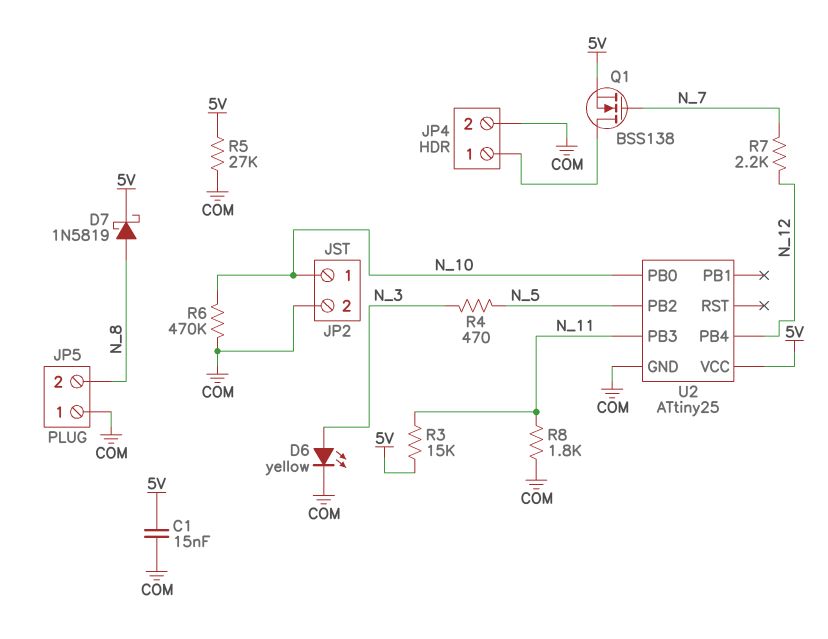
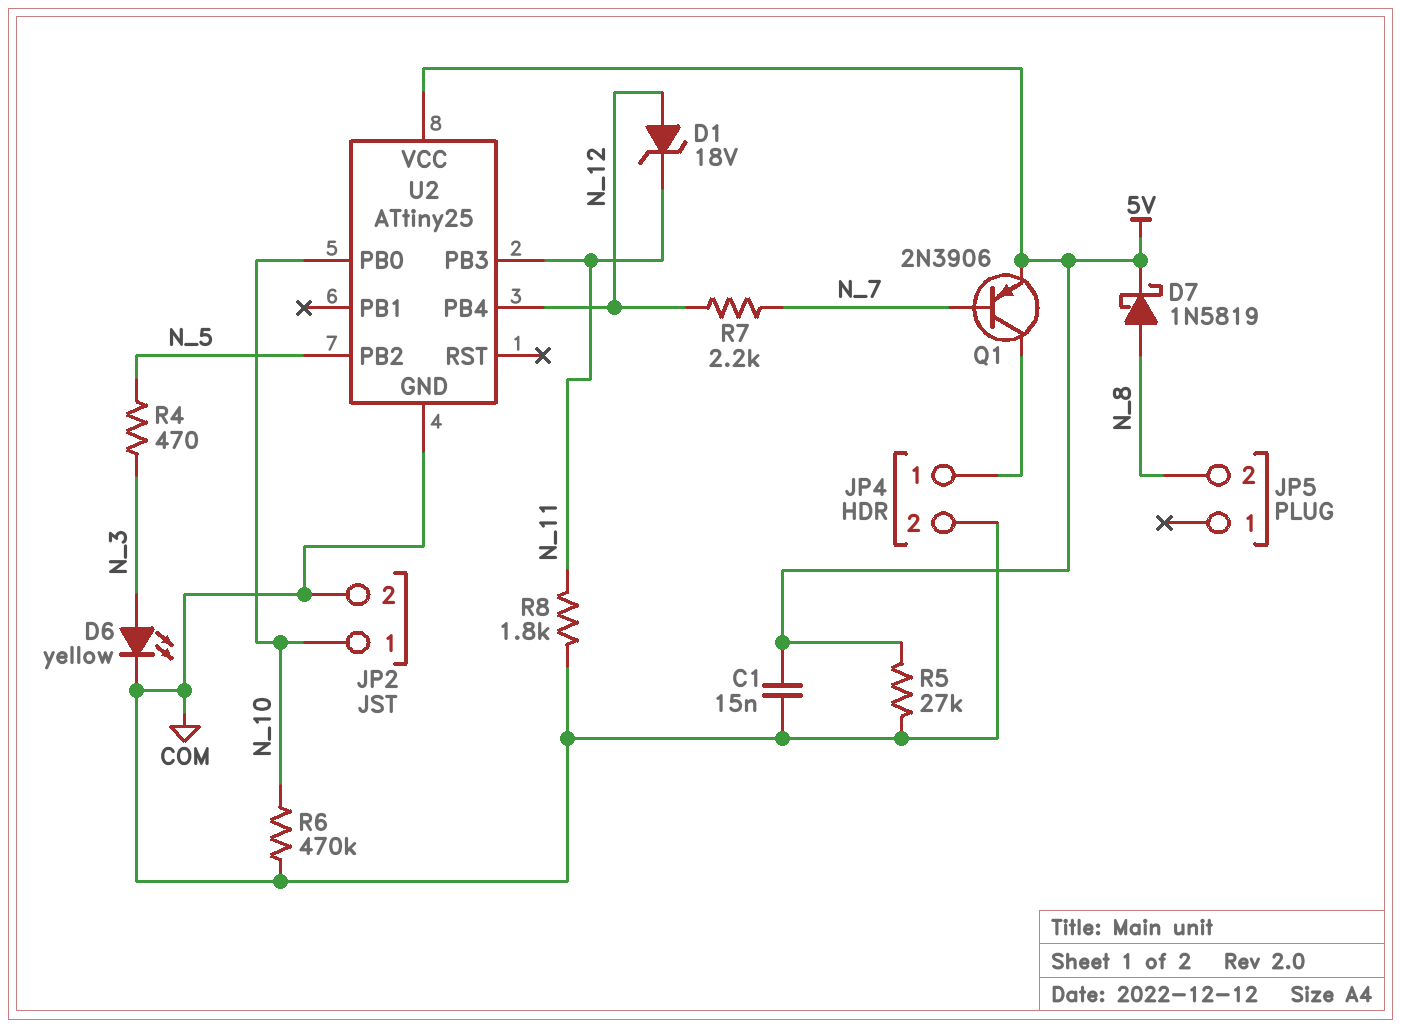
D1: none -> zener 18V (A N_12, K N_11)
JP5 pin 1: COM -> none
Q1: NMOS BSS138 (G N_7, D JP4/1, S 5V) -> PNP 2N3906 (B N_7, C JP4/1, E 5V)
R3: 15k (5V, N_11) -> none

